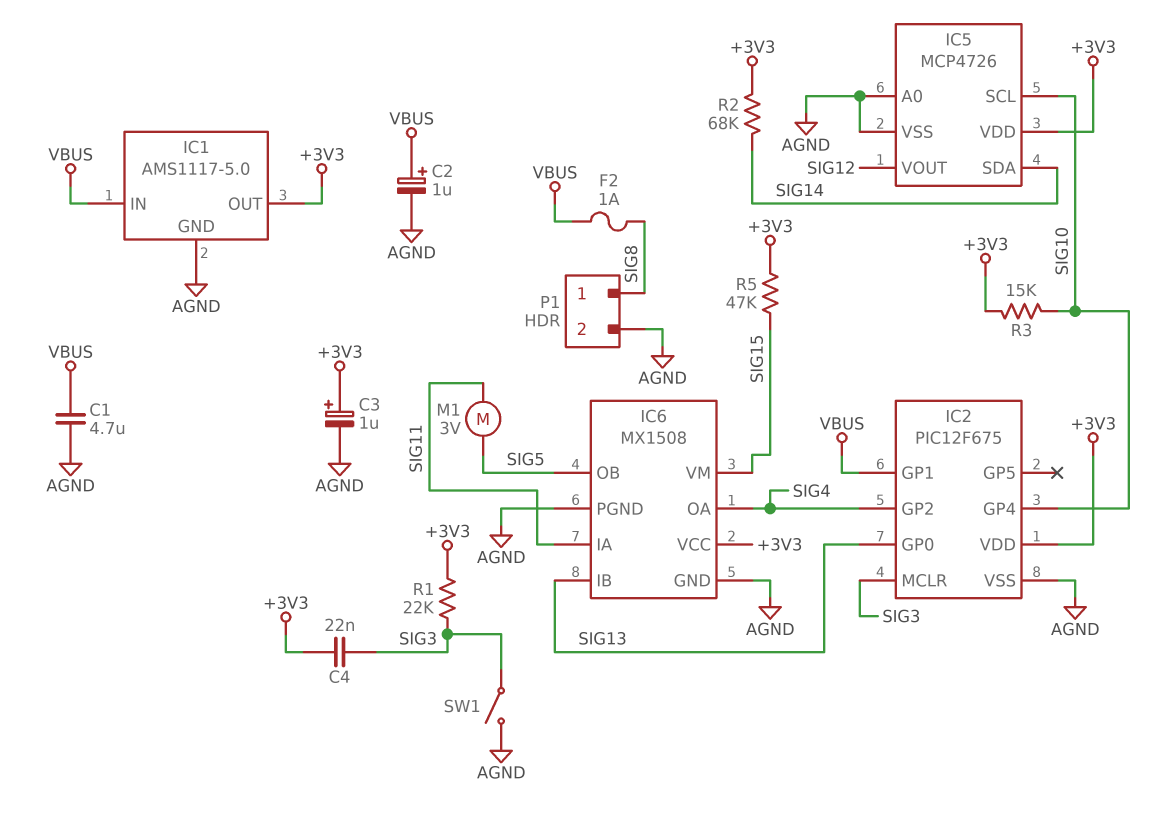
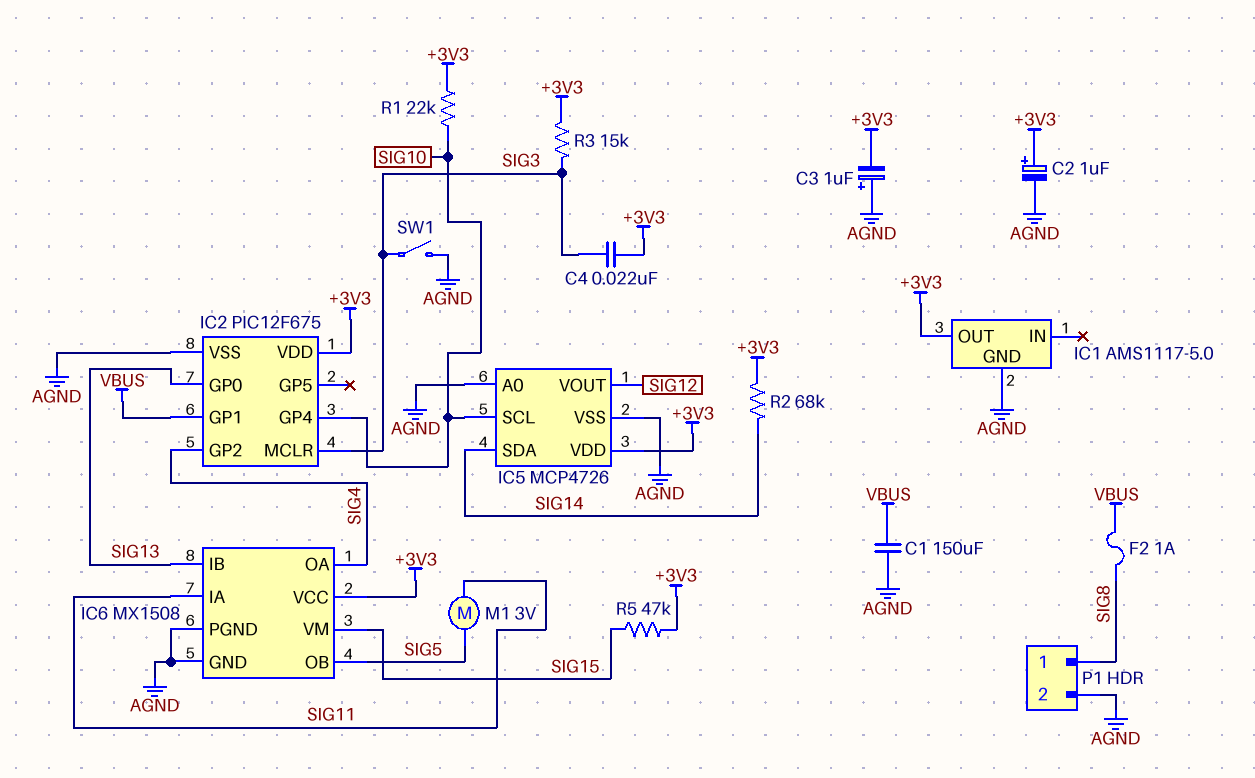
C1: 4.7uF (AGND, VBUS) -> 150uF (AGND, VBUS)
C2: 1uF (plus VBUS, minus AGND) -> 1uF (plus +3V3, minus AGND)
C3: 1uF (plus +3V3, minus AGND) -> 1uF (plus AGND, minus +3V3)
IC1 pin IN: VBUS -> none
R1: 22k (+3V3, SIG3) -> 22k (+3V3, SIG10)
R3: 15k (+3V3, SIG10) -> 15k (+3V3, SIG3)

